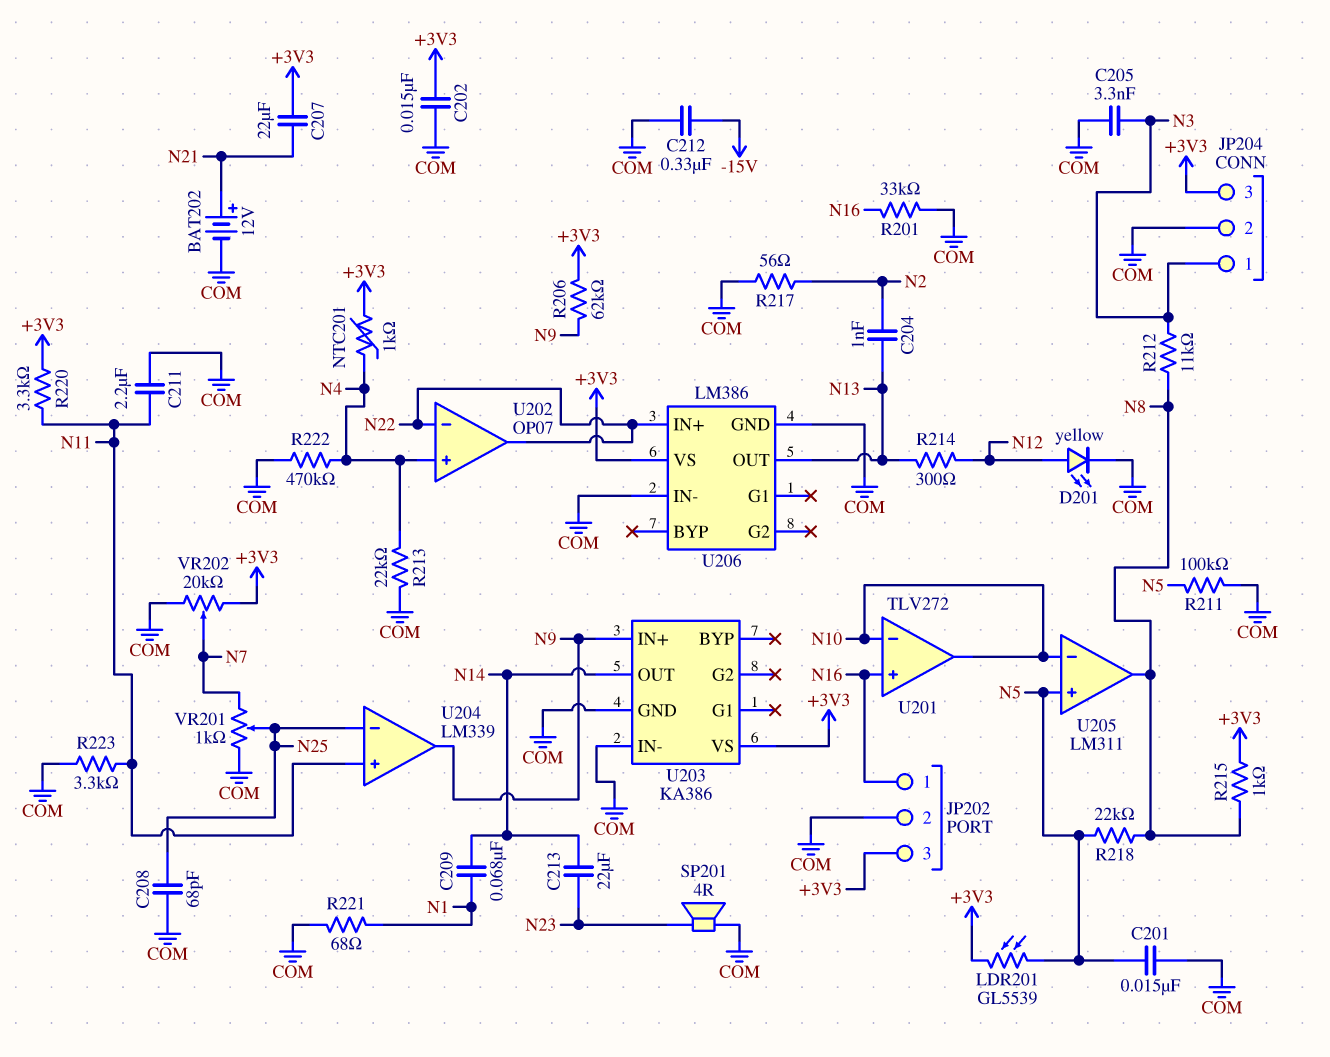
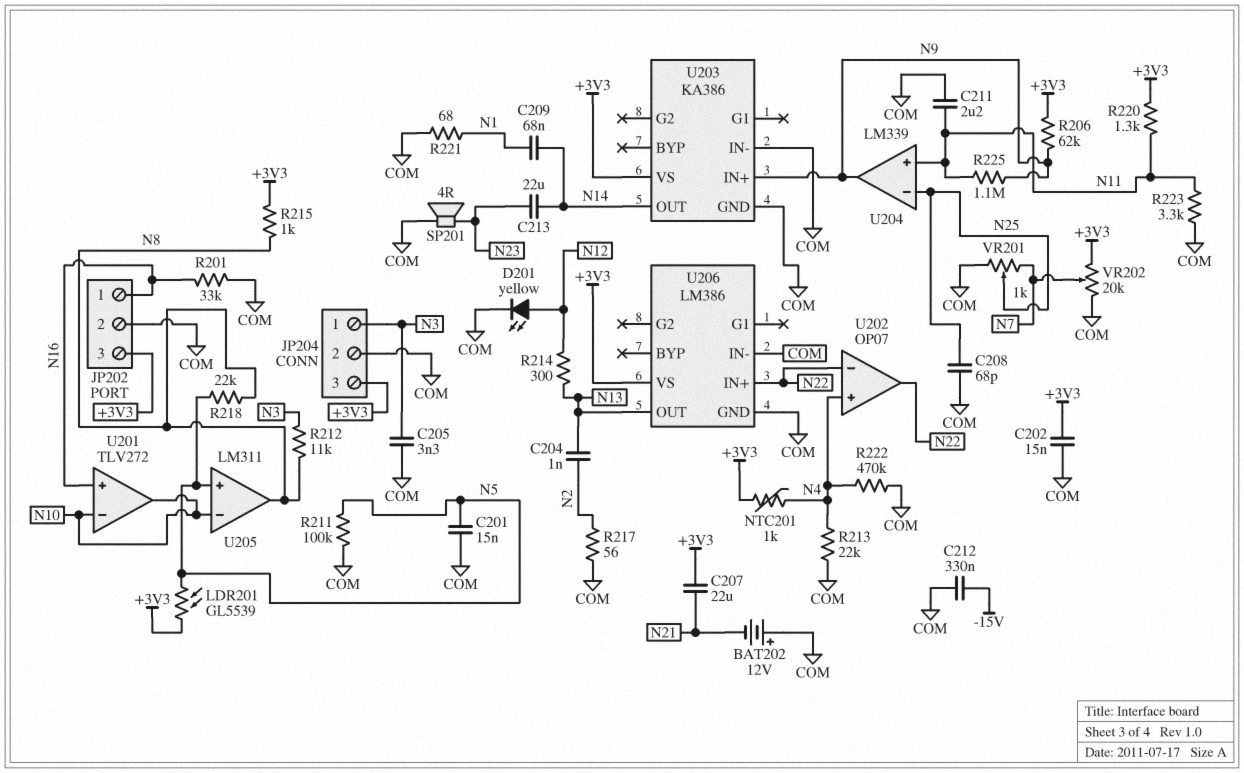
BAT202: 12V (plus N21, minus COM) -> 12V (plus COM, minus N21)
R220: 3.3k (+3V3, N11) -> 1.3k (+3V3, N11)
R225: none -> 1.1M (N9, N11)

